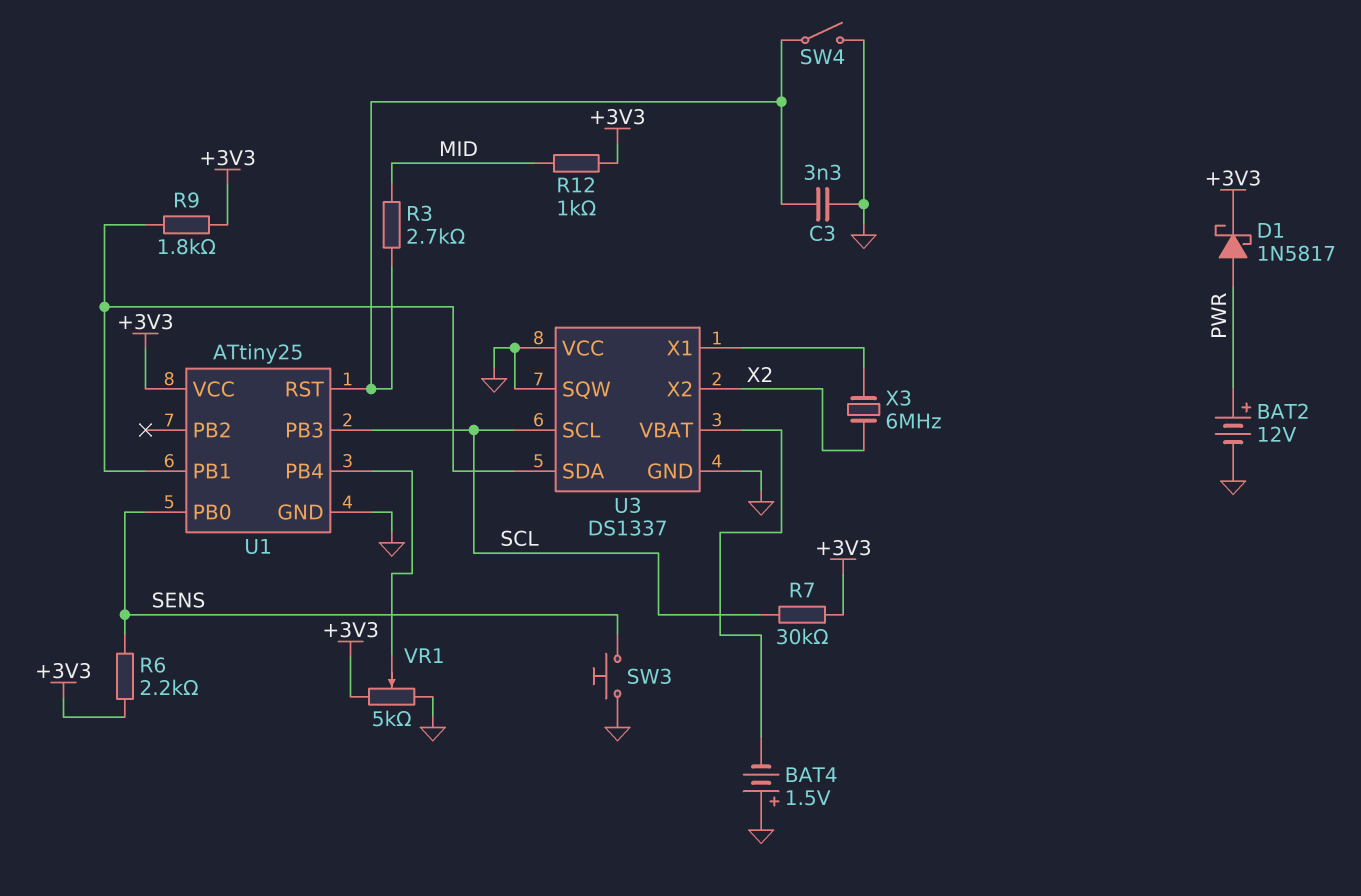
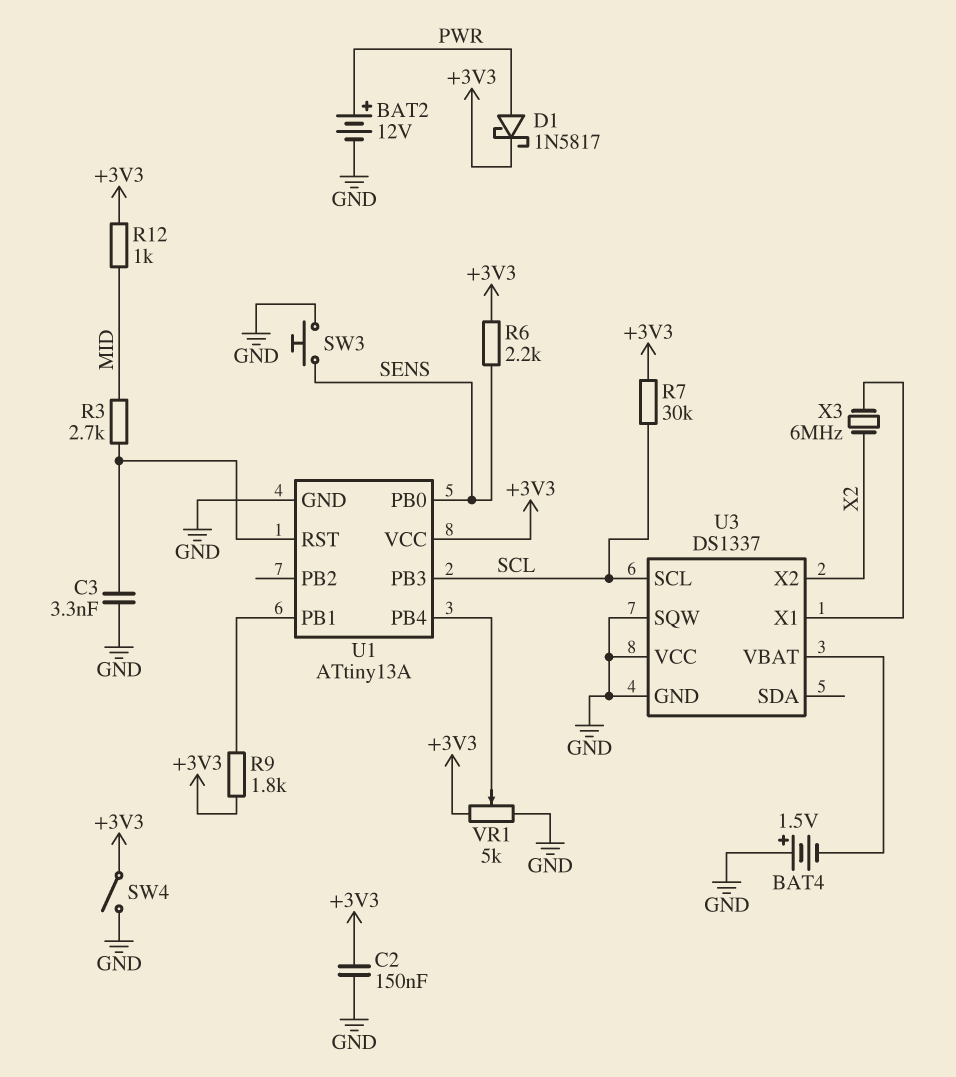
C2: none -> 150nF (+3V3, GND)
SW4: switch (GND, U1/RST) -> switch (+3V3, GND)
U1: ATtiny25 -> ATtiny13A
U3 pin SDA: U1/PB1 -> none

